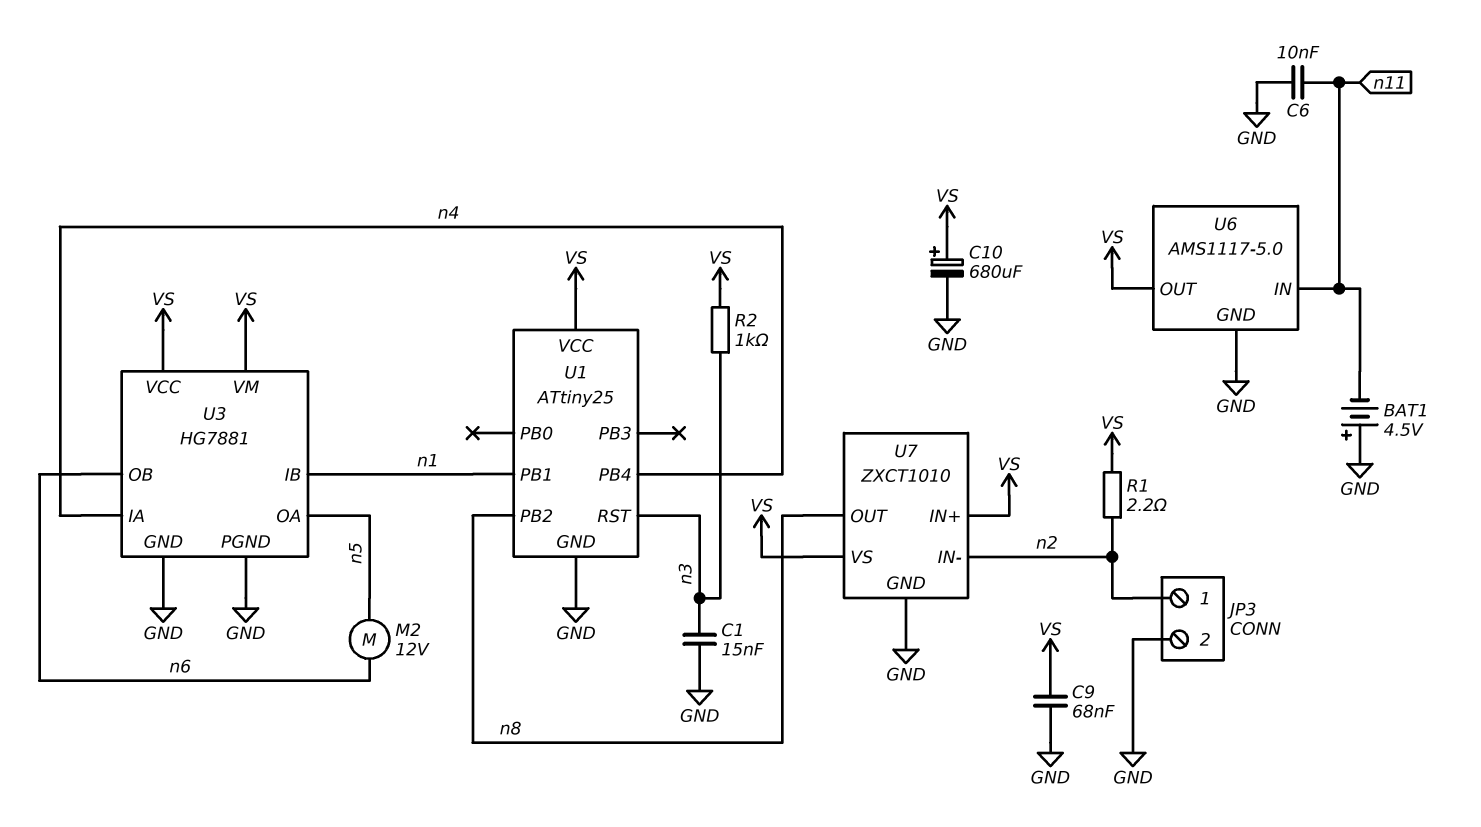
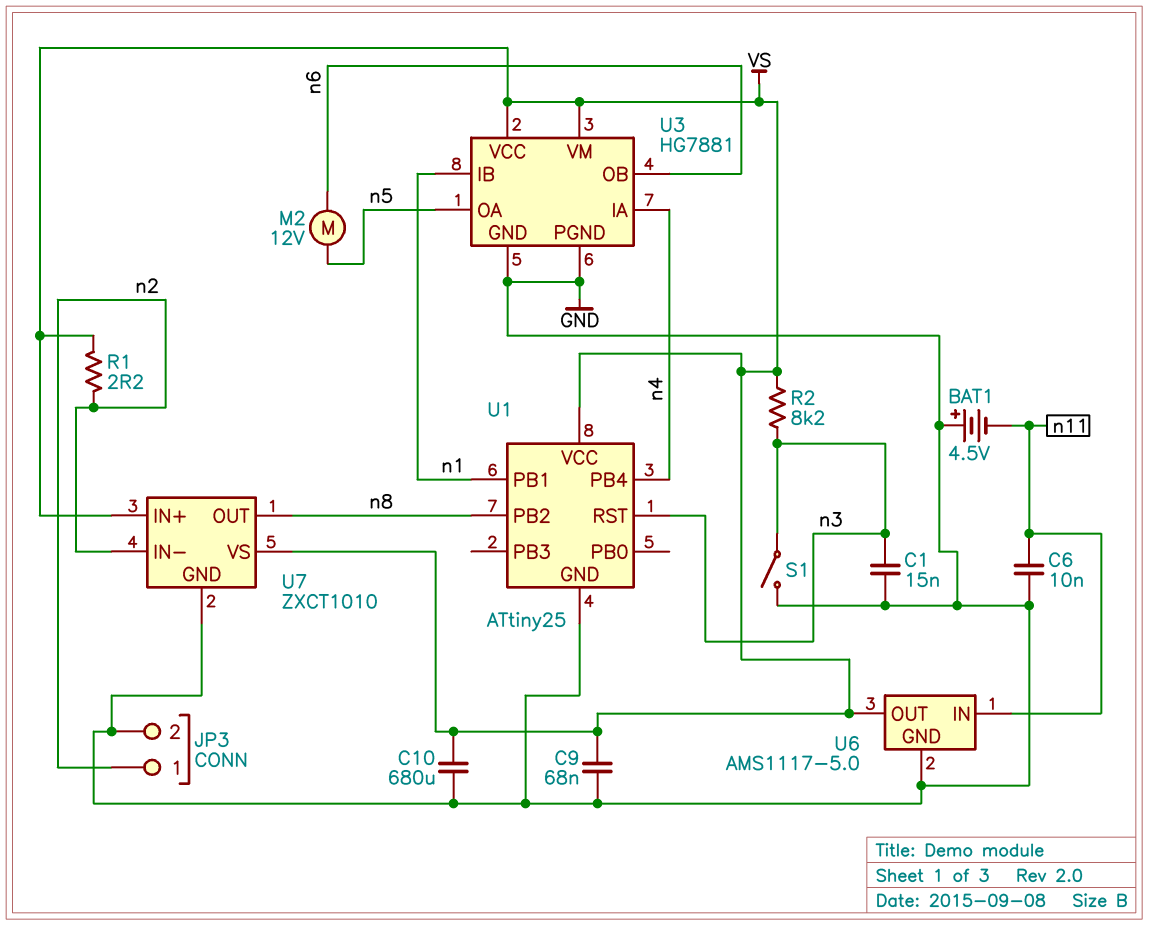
C10: 680uF (plus VS, minus GND) -> 680uF (GND, VS)
R2: 1k (VS, n3) -> 8.2k (VS, n3)
S1: none -> switch (GND, n3)

